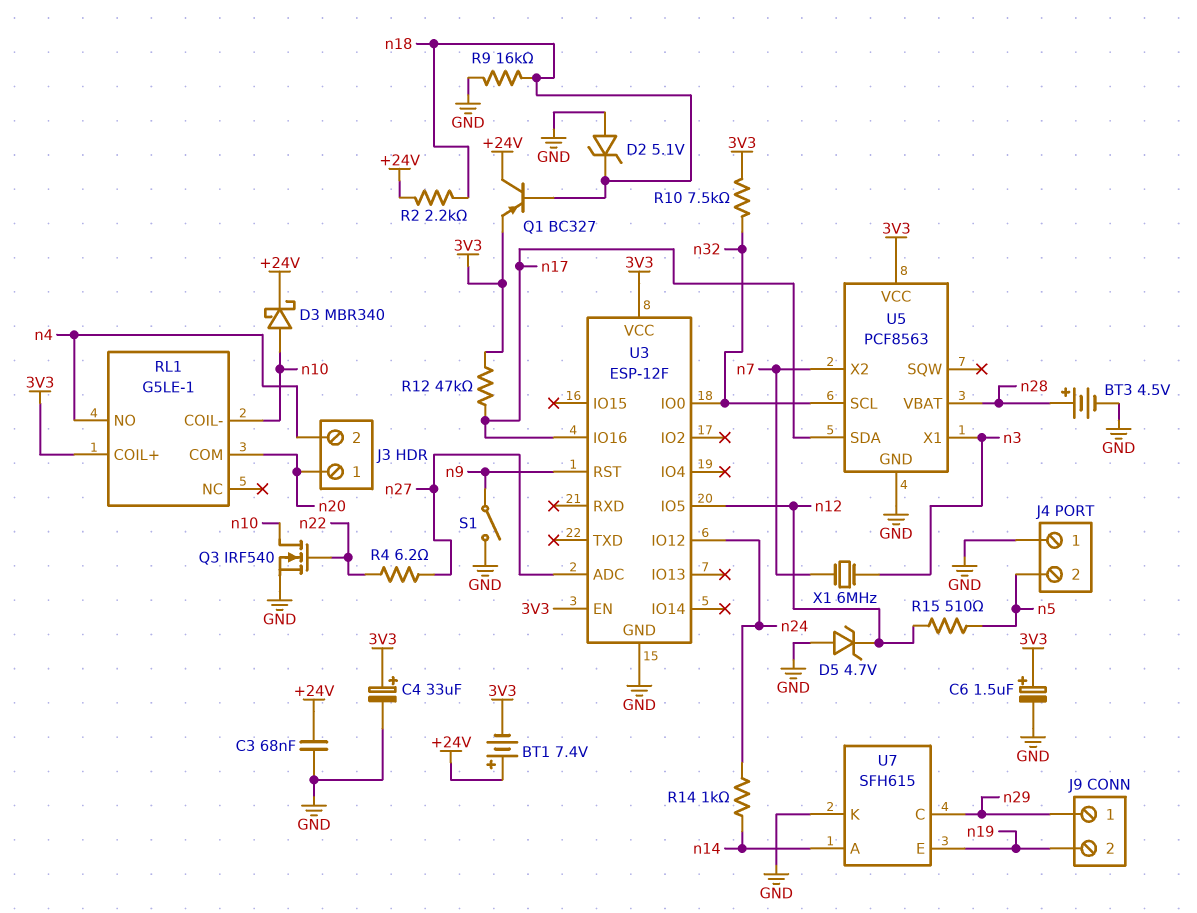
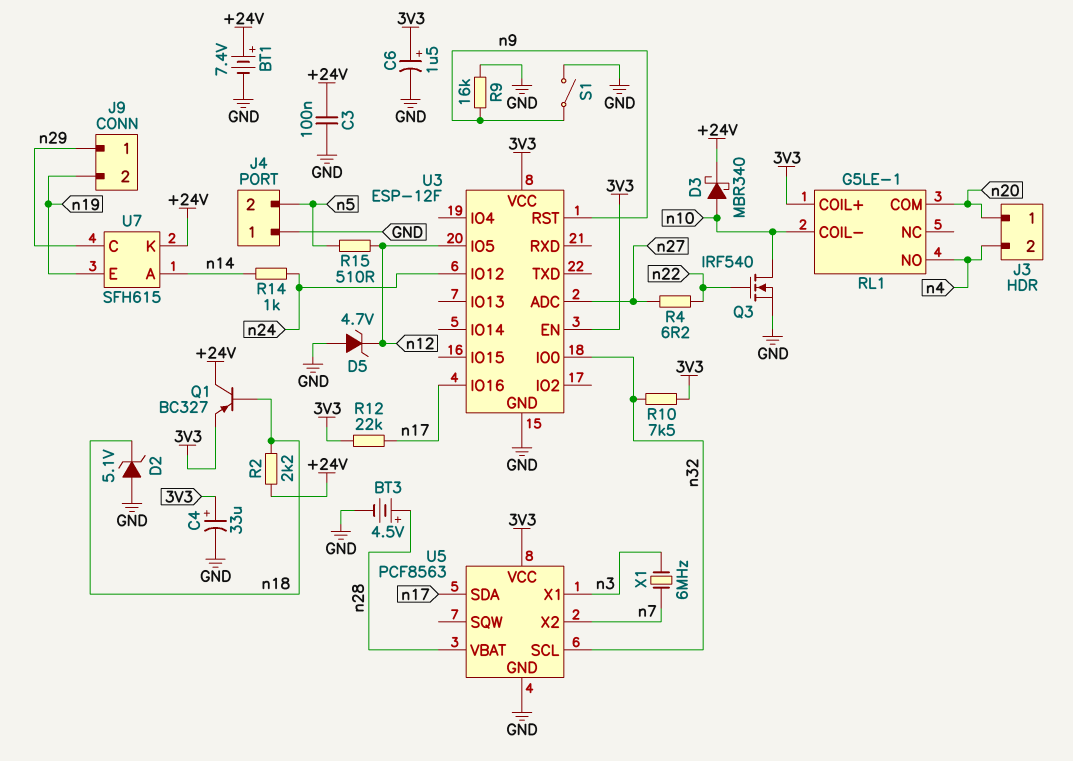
BT1: 7.4V (plus +24V, minus 3V3) -> 7.4V (plus +24V, minus GND)
C3: 68nF (+24V, GND) -> 100nF (+24V, GND)
R9: 16k (GND, n18) -> 16k (GND, n9)
R12: 47k (3V3, n17) -> 22k (3V3, n17)
U7 pin K: GND -> +24V

